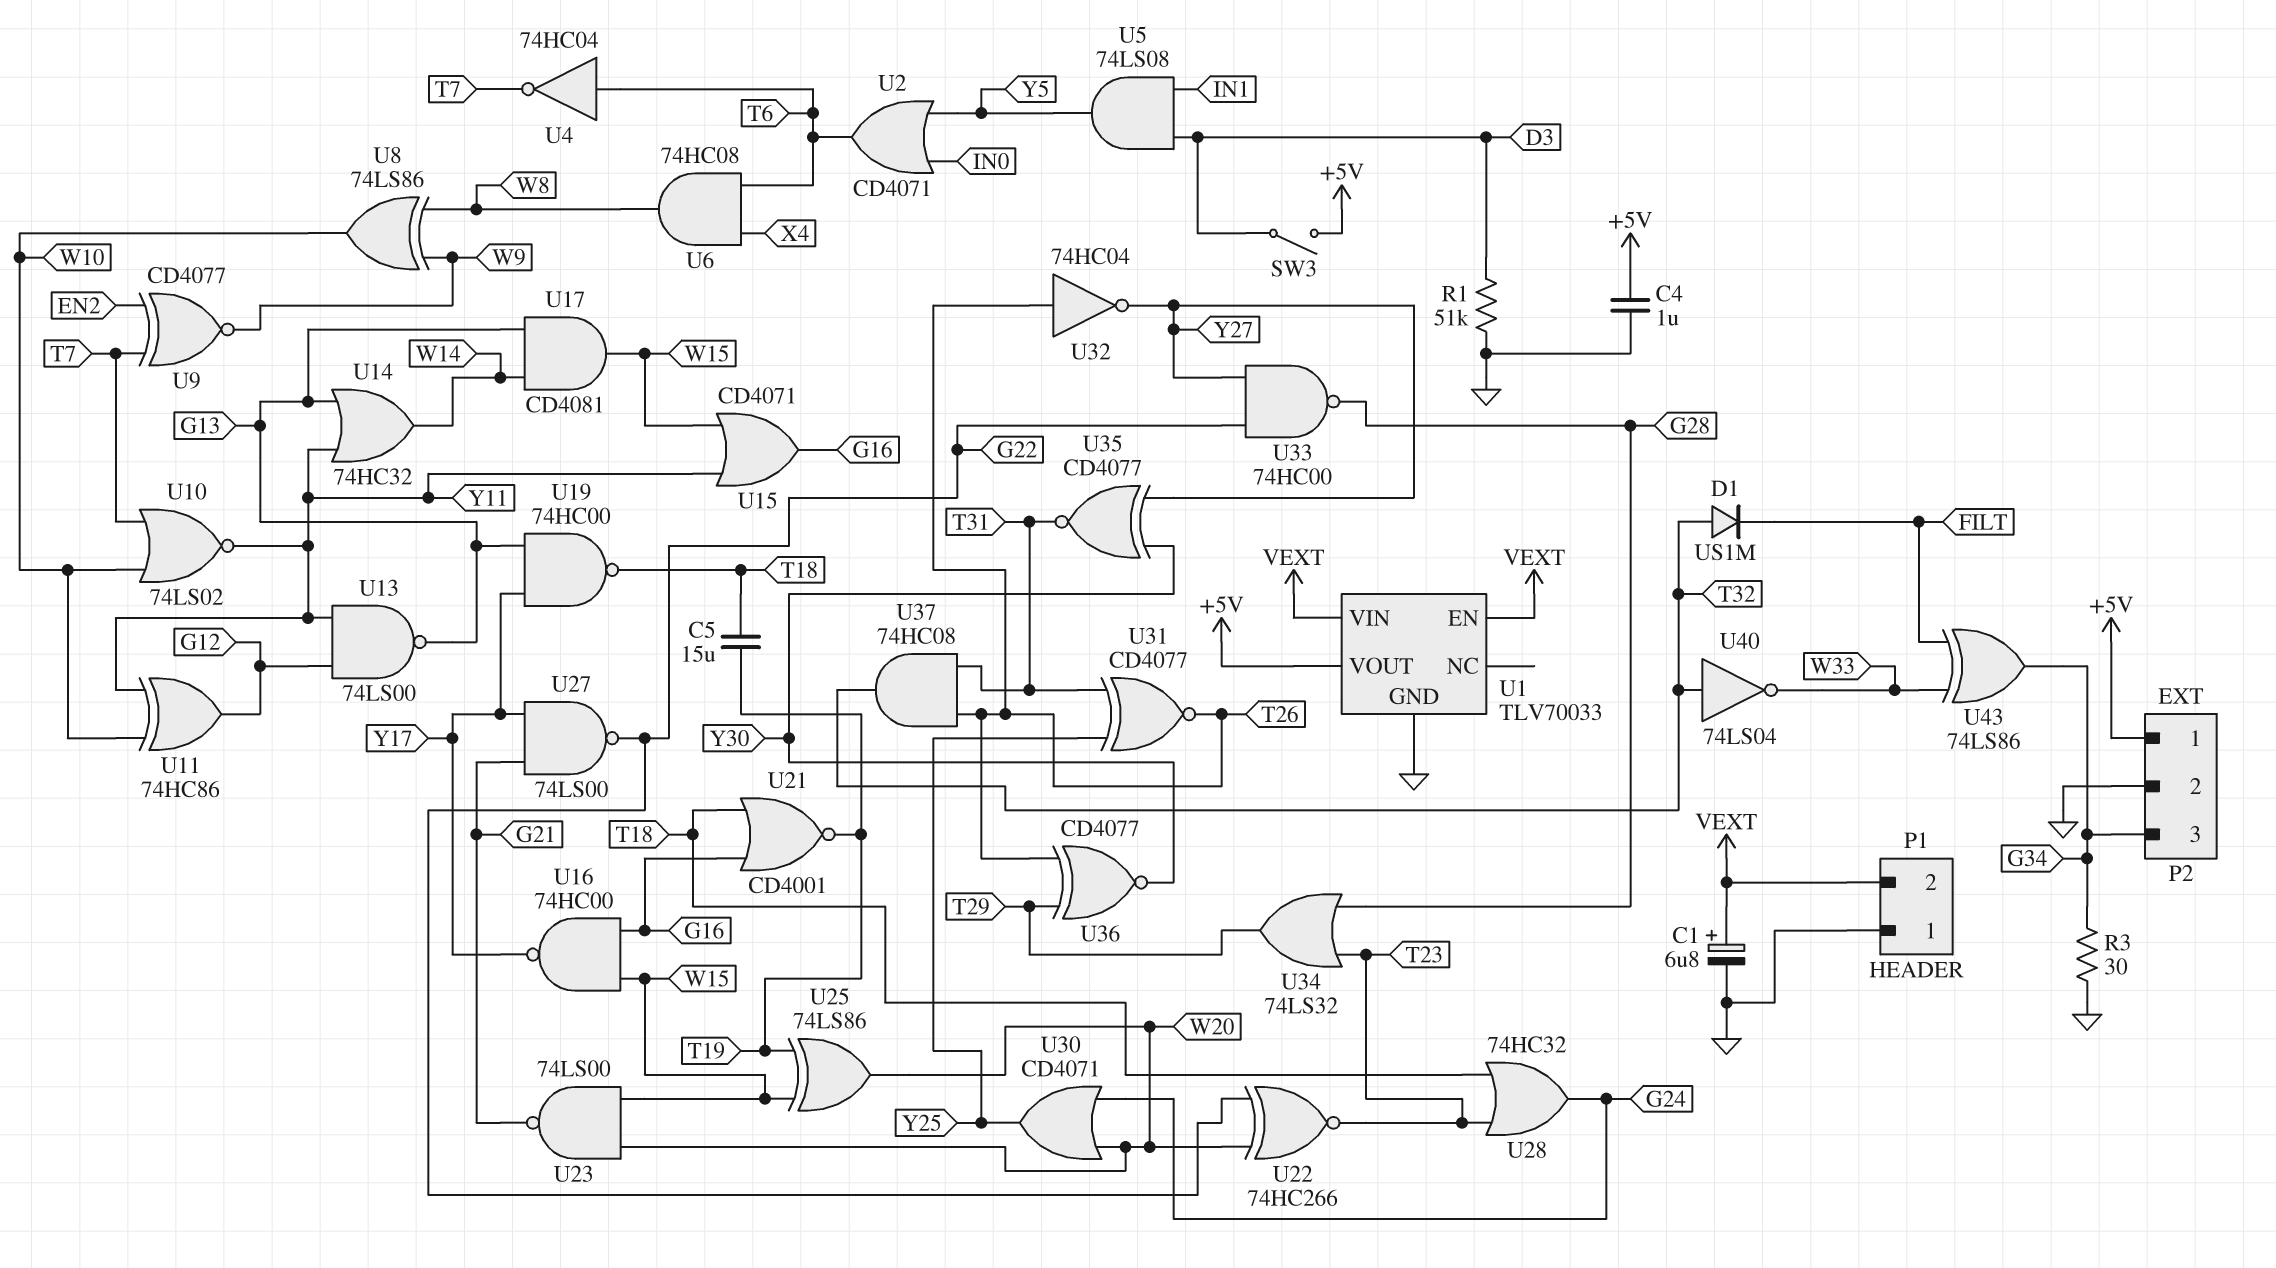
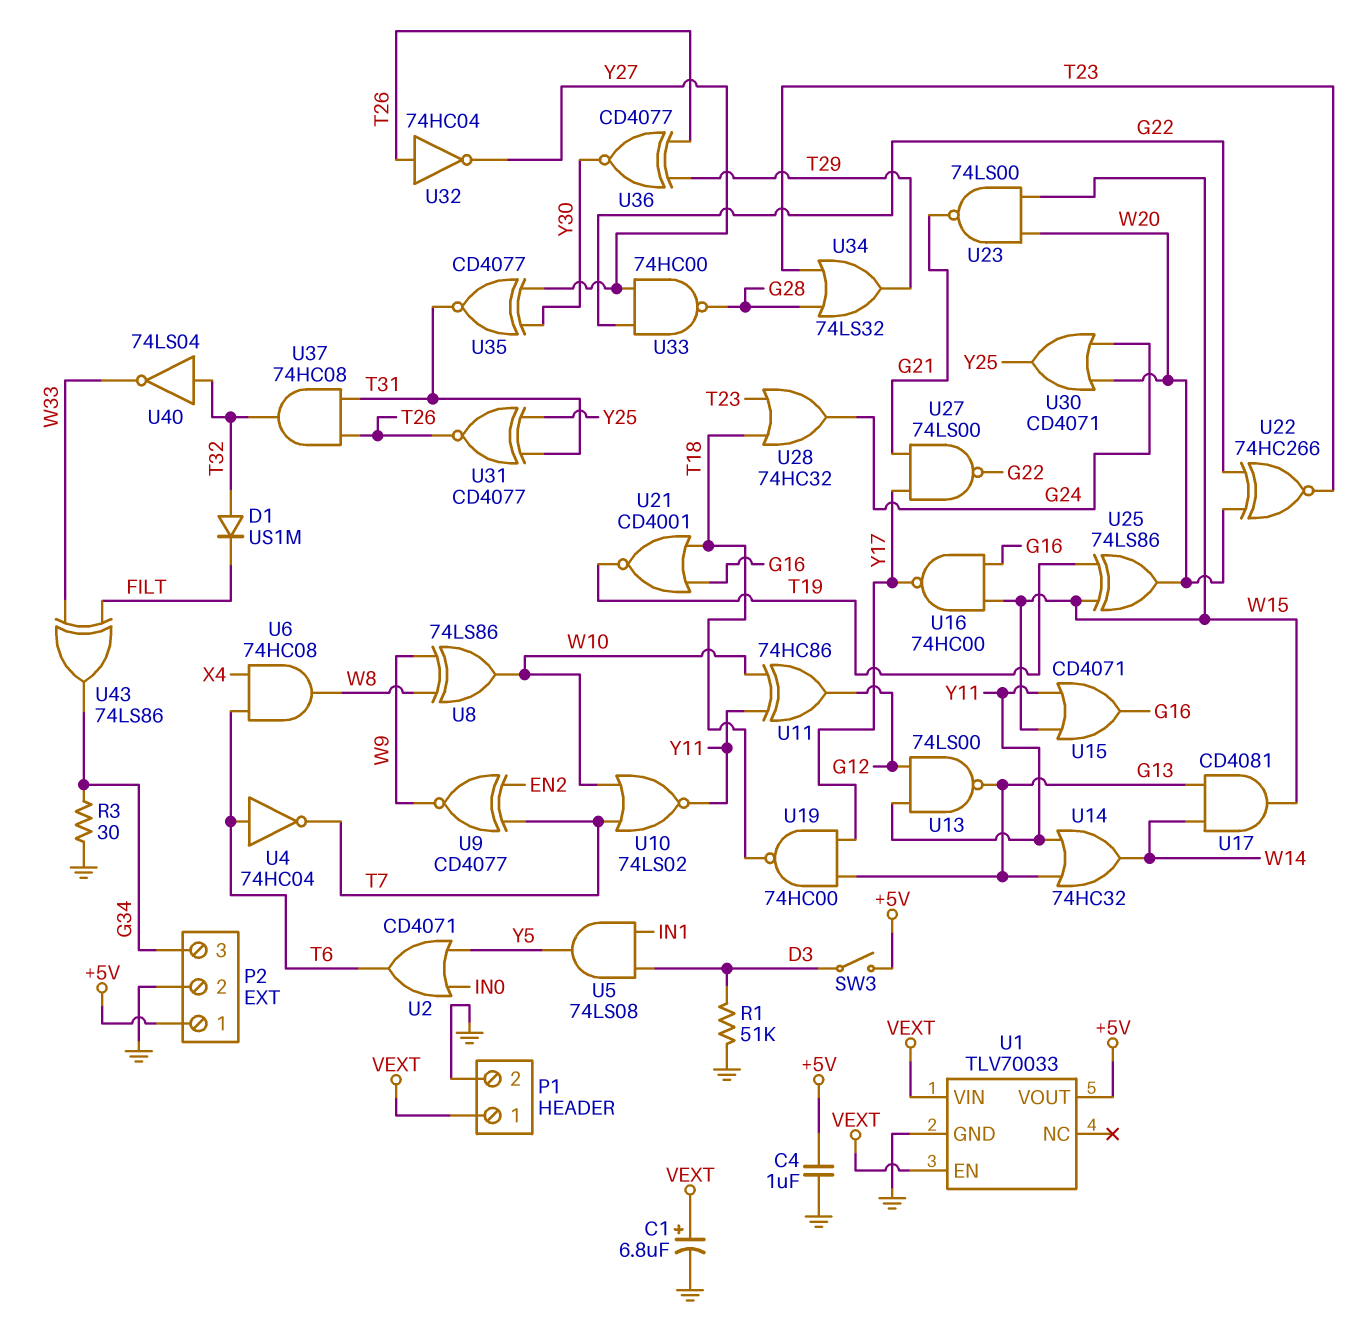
C5: 15uF (T18, T19) -> none
P1 pin 1: GND -> VEXT
P1 pin 2: VEXT -> GND

